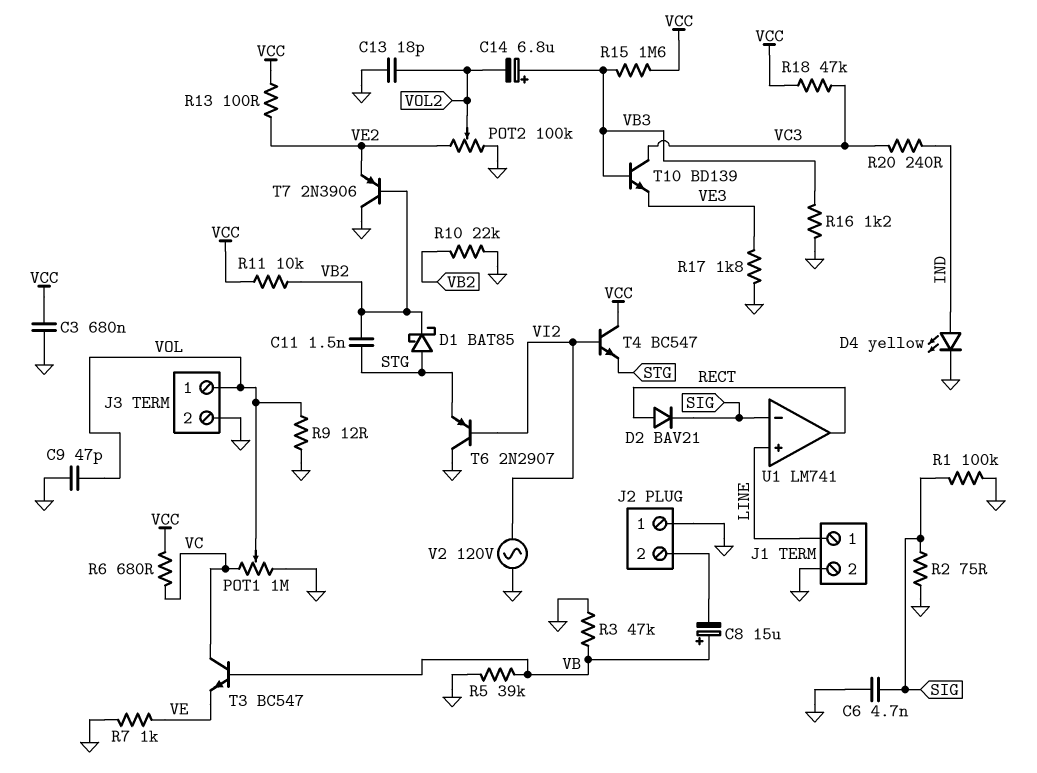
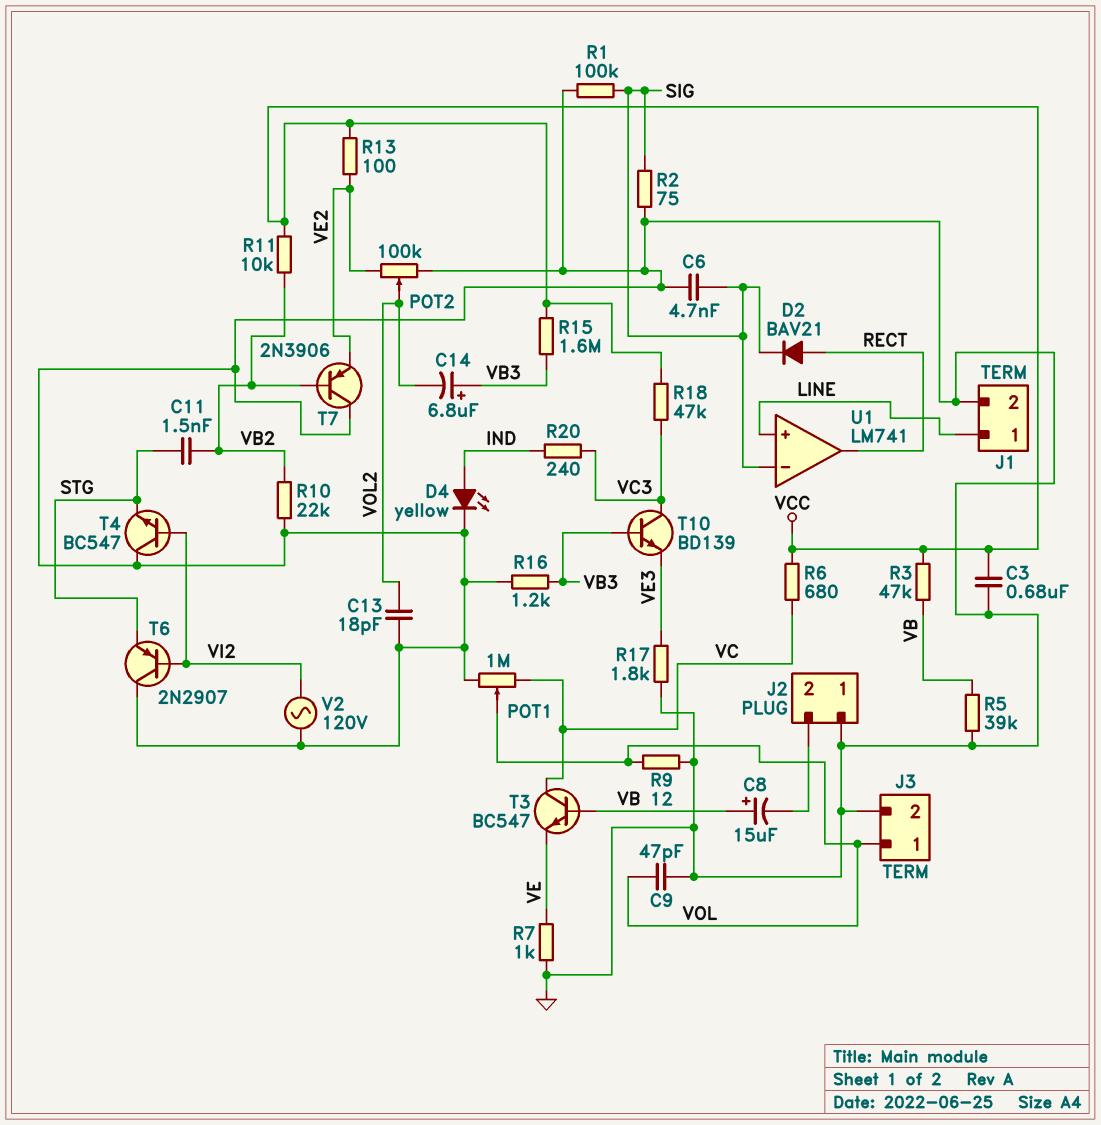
D1: schottky BAT85 (A STG, K VB2) -> none
R3: 47k (GND, VB) -> 47k (VB, VCC)
T4: NPN BC547 (B VI2, C VCC, E STG) -> NPN BC547 (B VI2, C GND, E STG)

